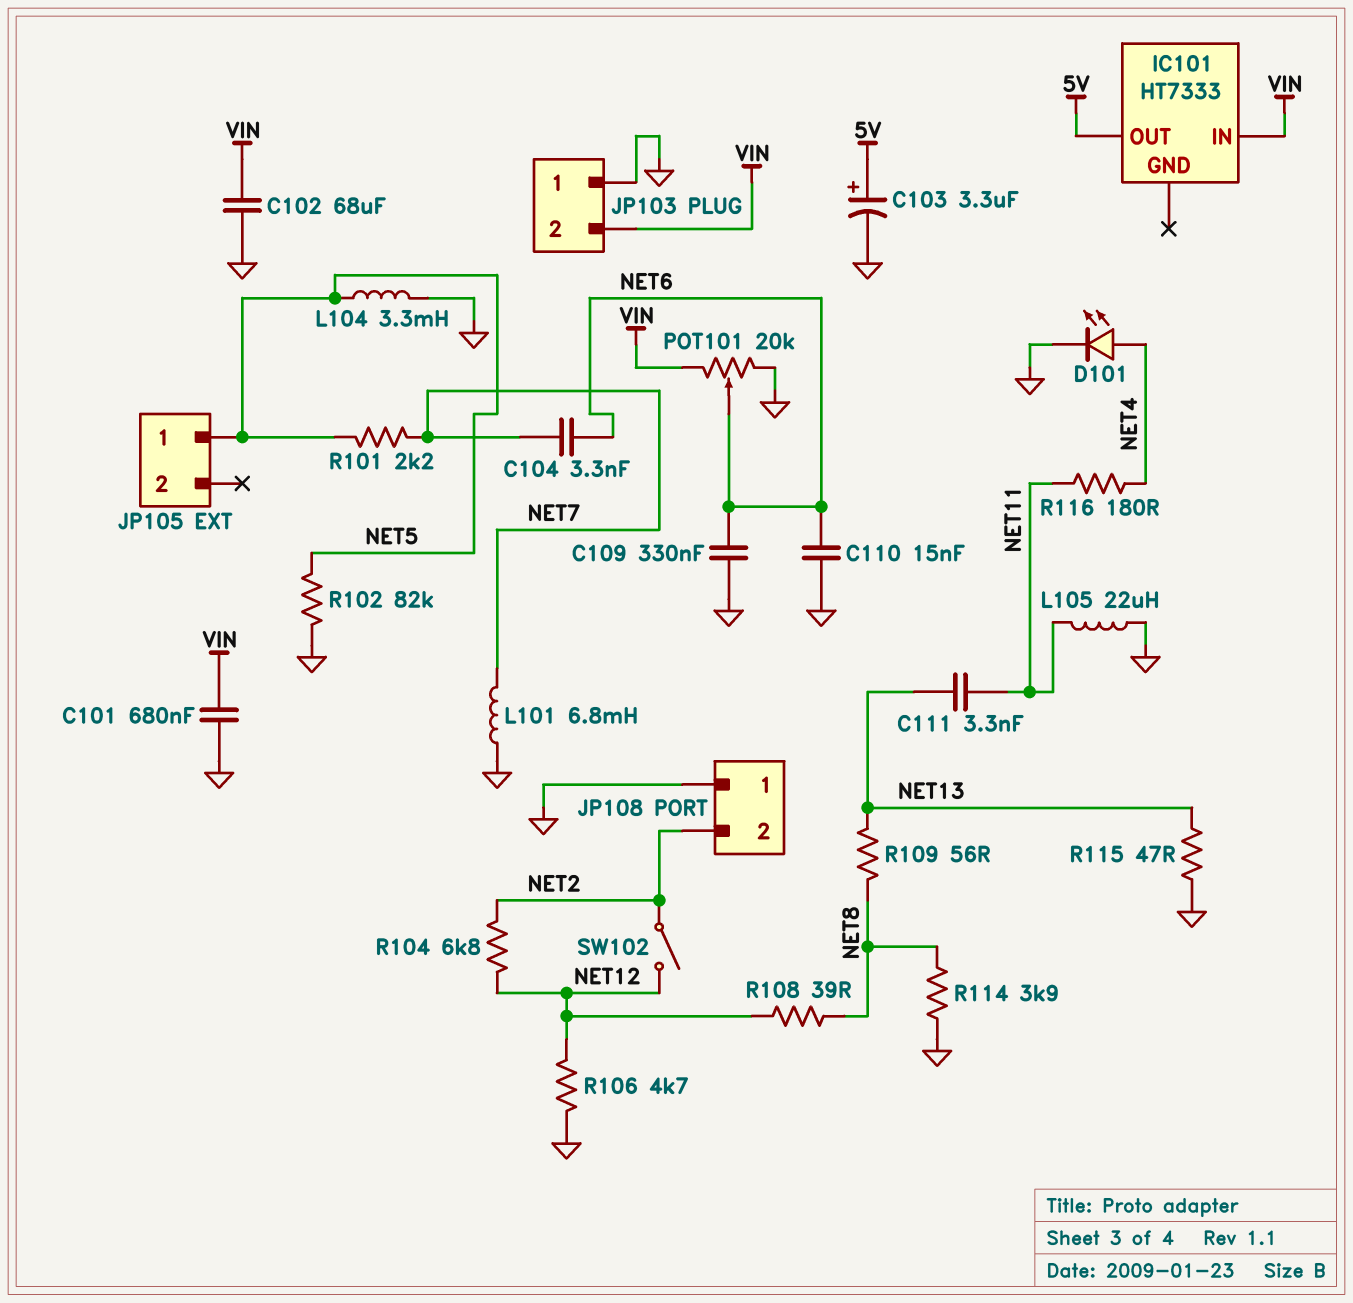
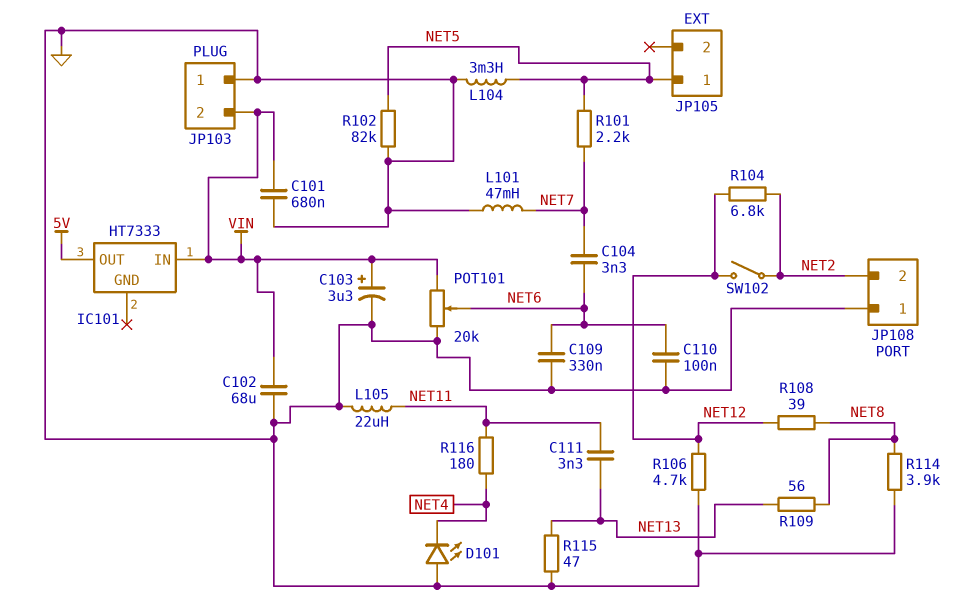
C103: 3.3uF (plus 5V, minus GND) -> 3.3uF (plus VIN, minus GND)
C110: 15nF (GND, NET6) -> 100nF (GND, NET6)
D101: LED (A NET4, K GND) -> LED (A GND, K NET4)
L101: 6.8mH (GND, NET7) -> 47mH (GND, NET7)

